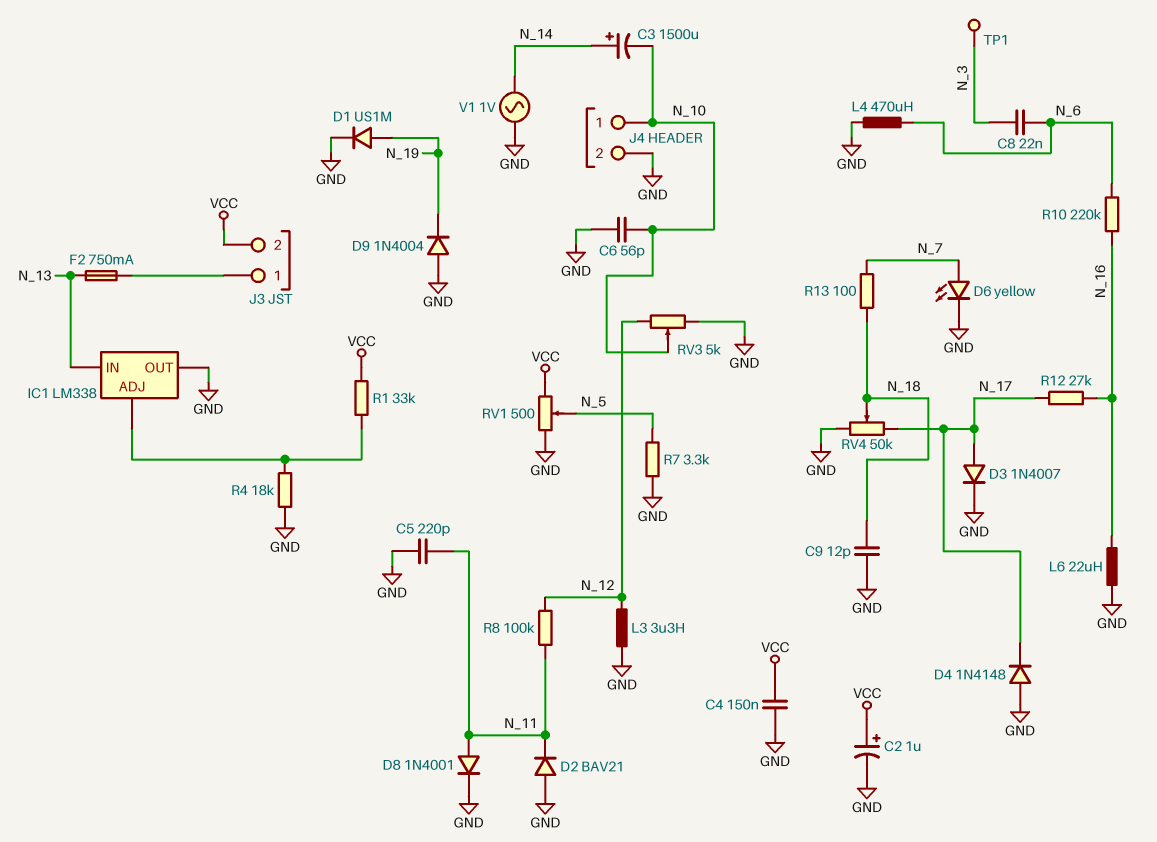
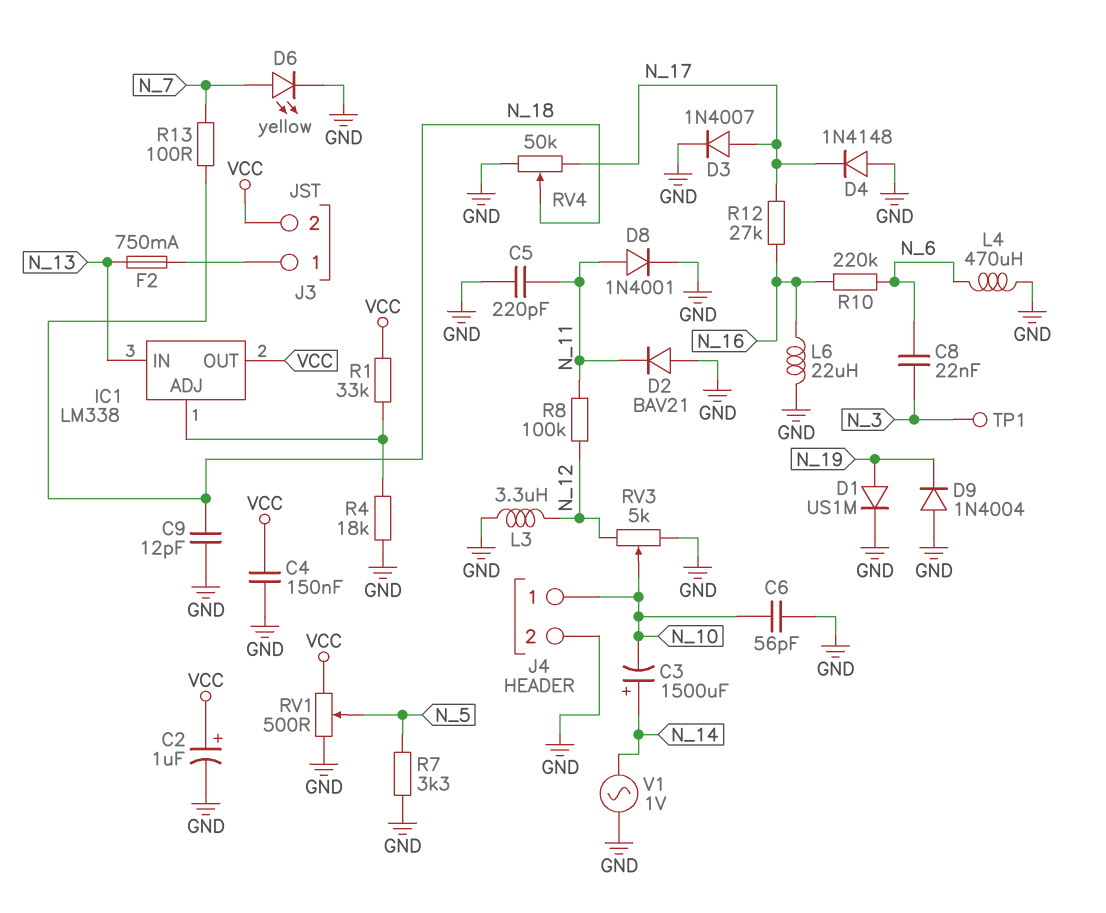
IC1 pin OUT: GND -> VCC

